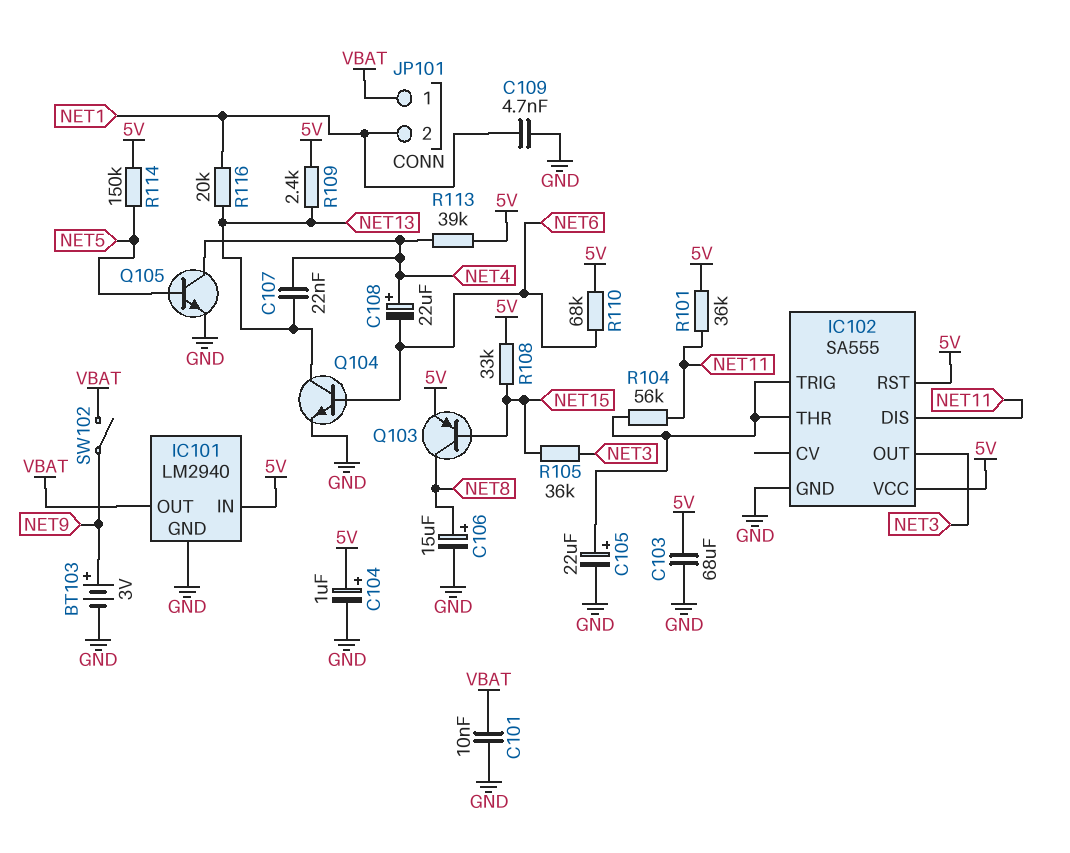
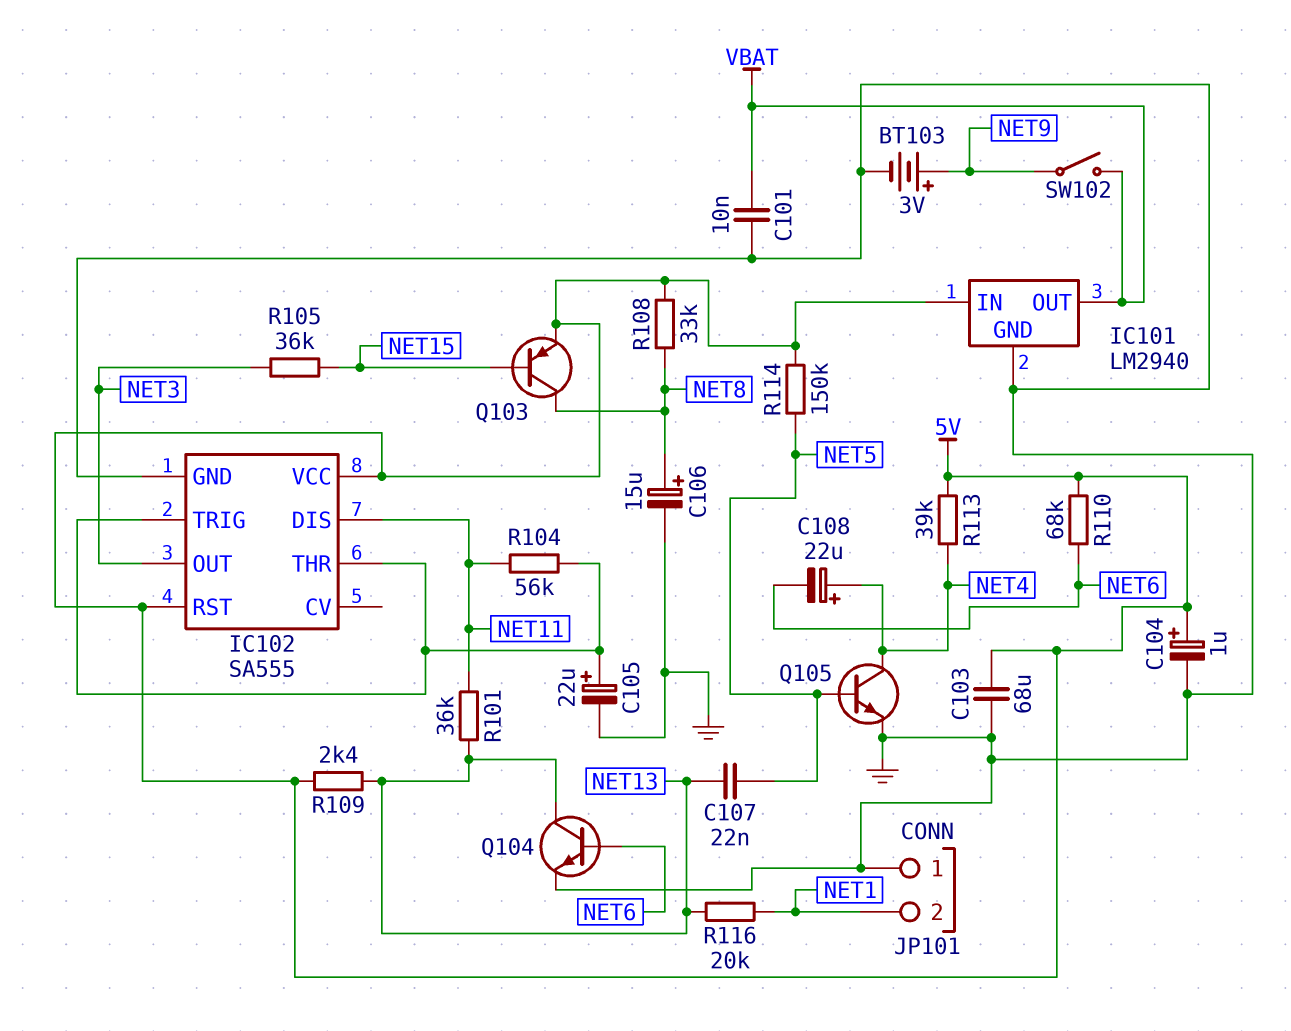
C107: 22nF (NET4, NET13) -> 22nF (NET5, NET13)
C109: 4.7nF (GND, NET1) -> none
JP101 pin 1: VBAT -> GND
R101: 36k (5V, NET11) -> 36k (NET11, NET13)
R108: 33k (5V, NET15) -> 33k (5V, NET8)

